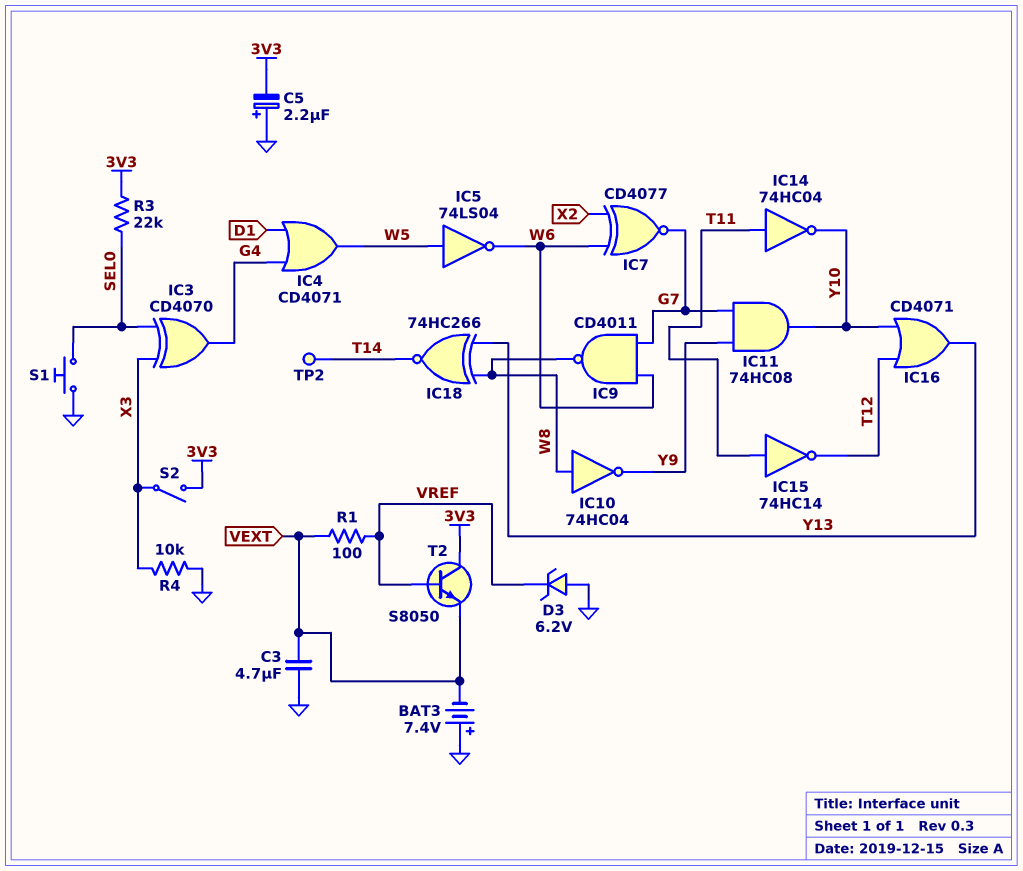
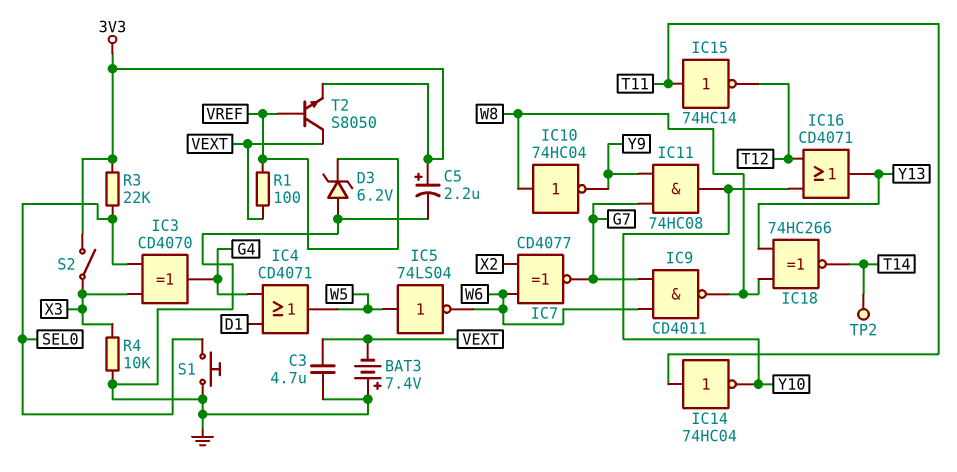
C5: 2.2uF (plus GND, minus 3V3) -> 2.2uF (plus 3V3, minus GND)
T2: NPN S8050 (B VREF, C 3V3, E VEXT) -> NPN S8050 (B VREF, C VEXT, E 3V3)

